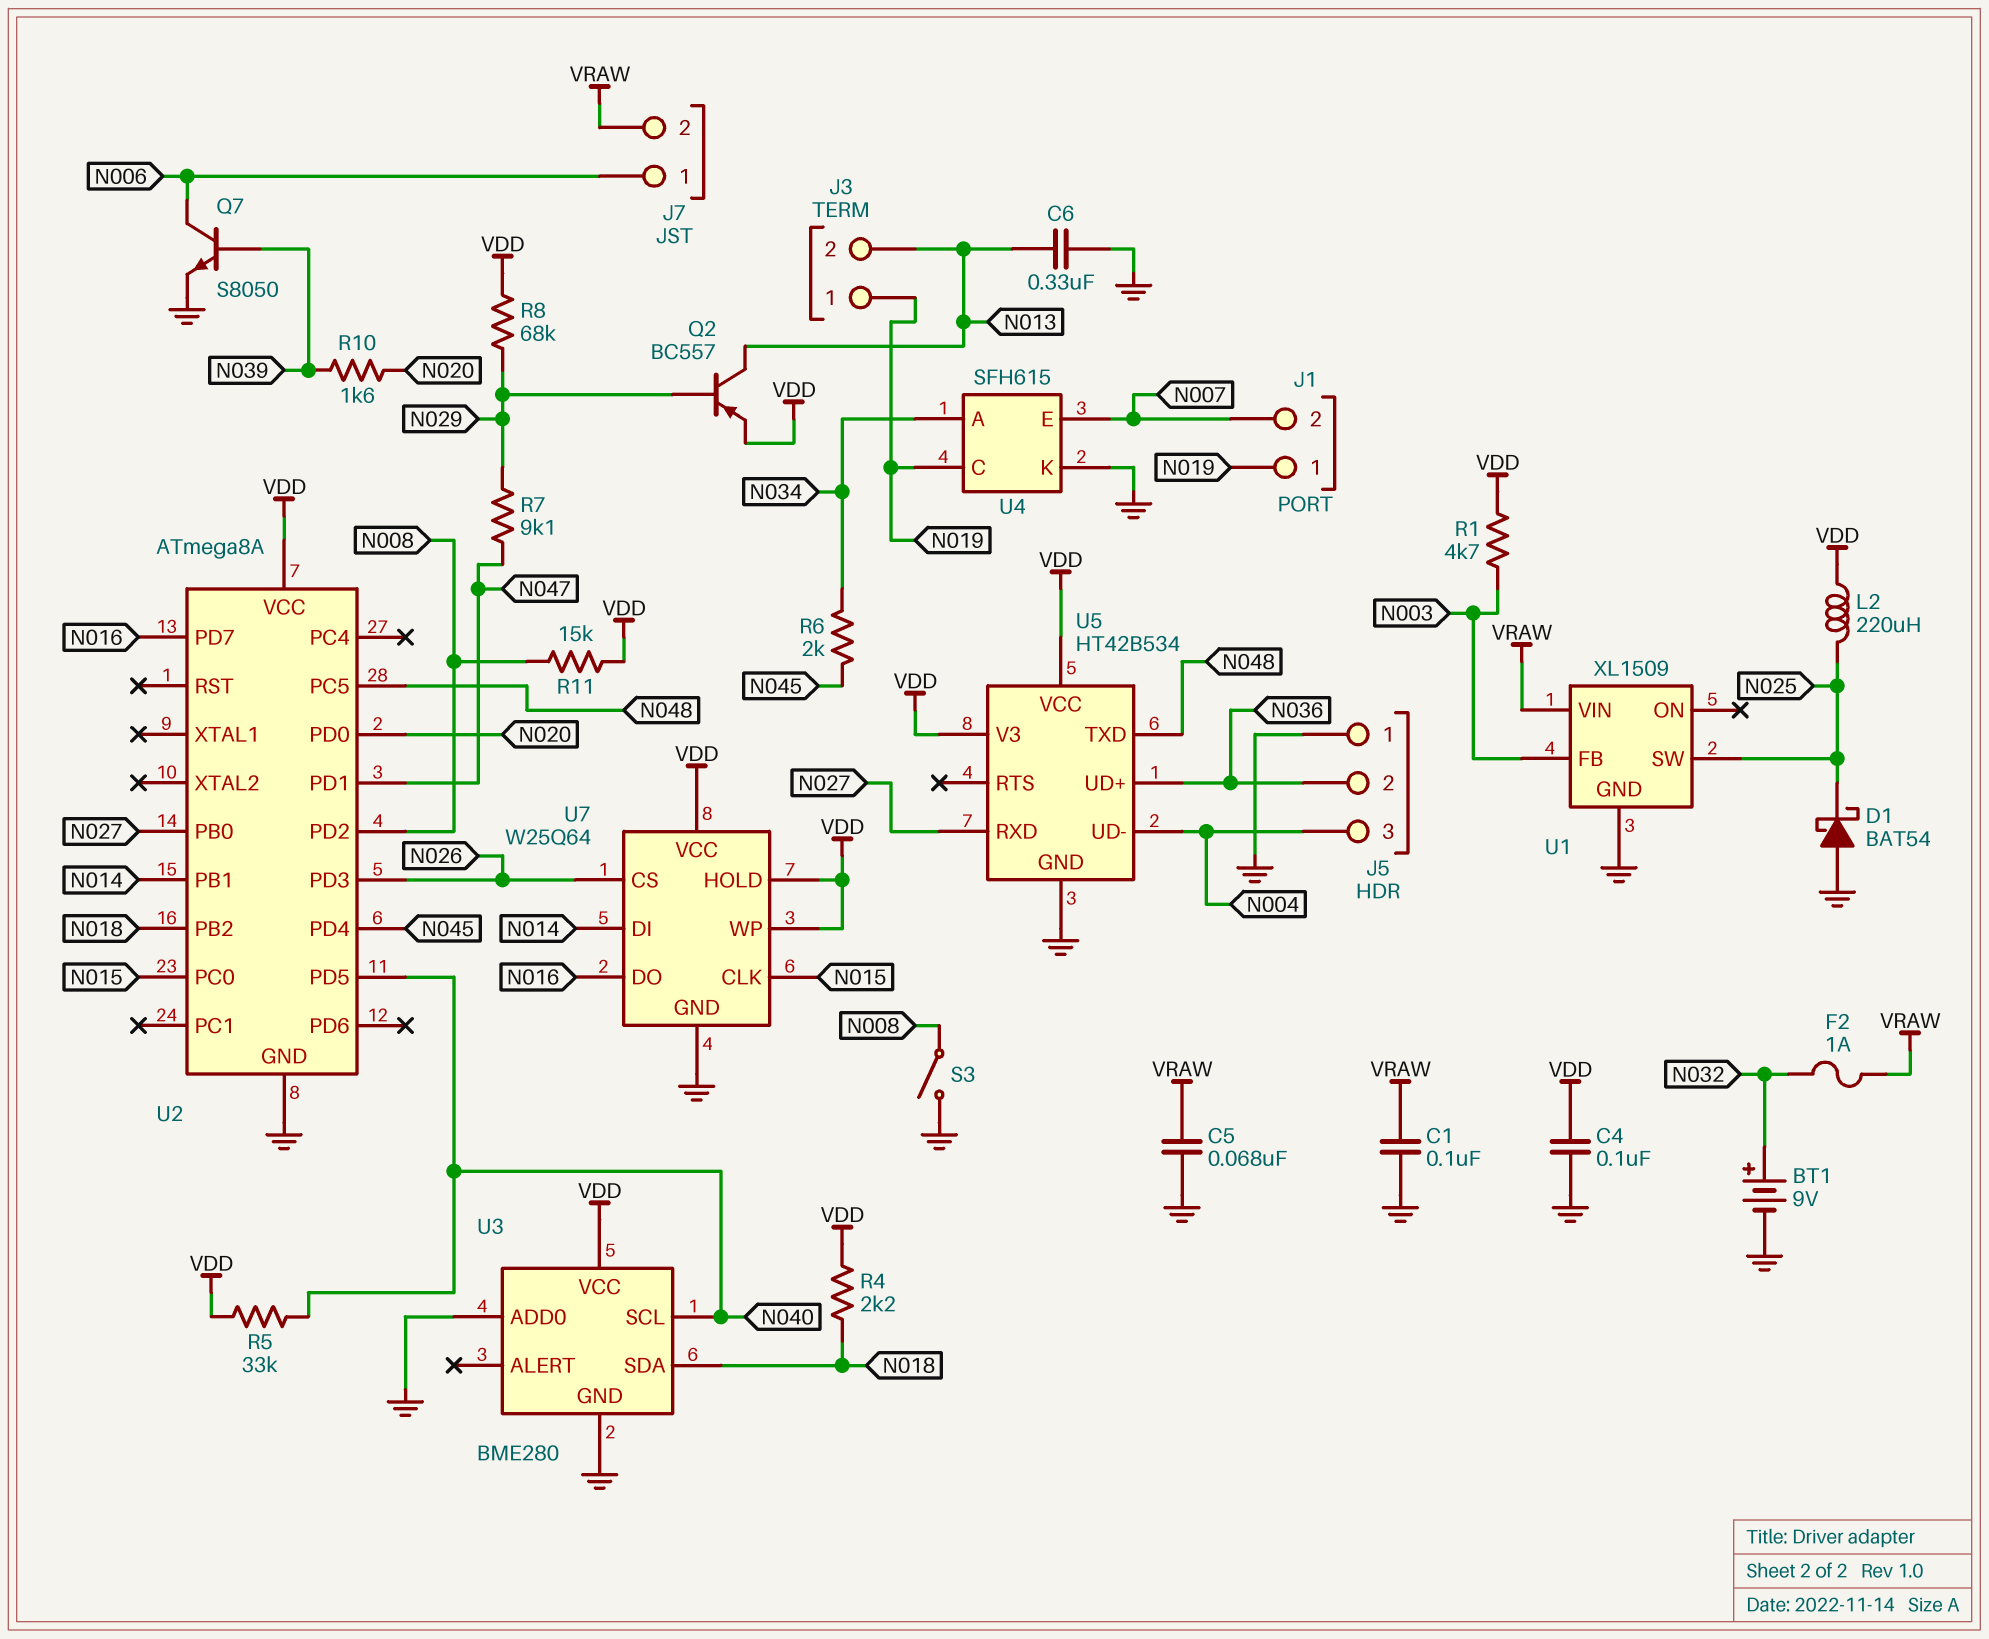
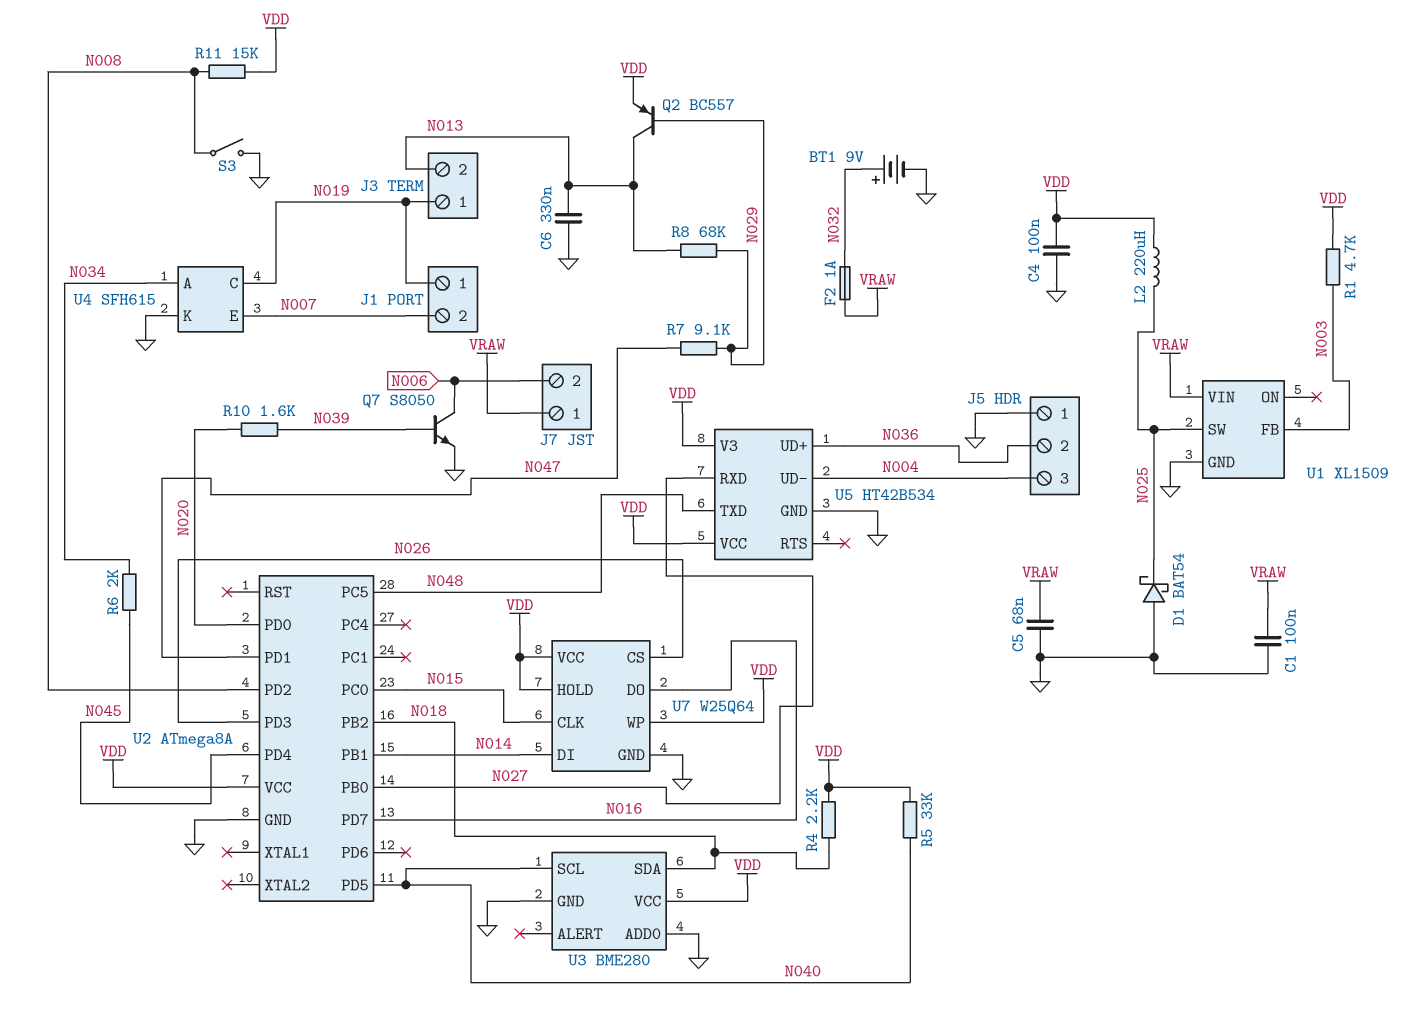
J7 pin 1: N006 -> VRAW
J7 pin 2: VRAW -> N006
R8: 68k (N029, VDD) -> 68k (N013, N029)

